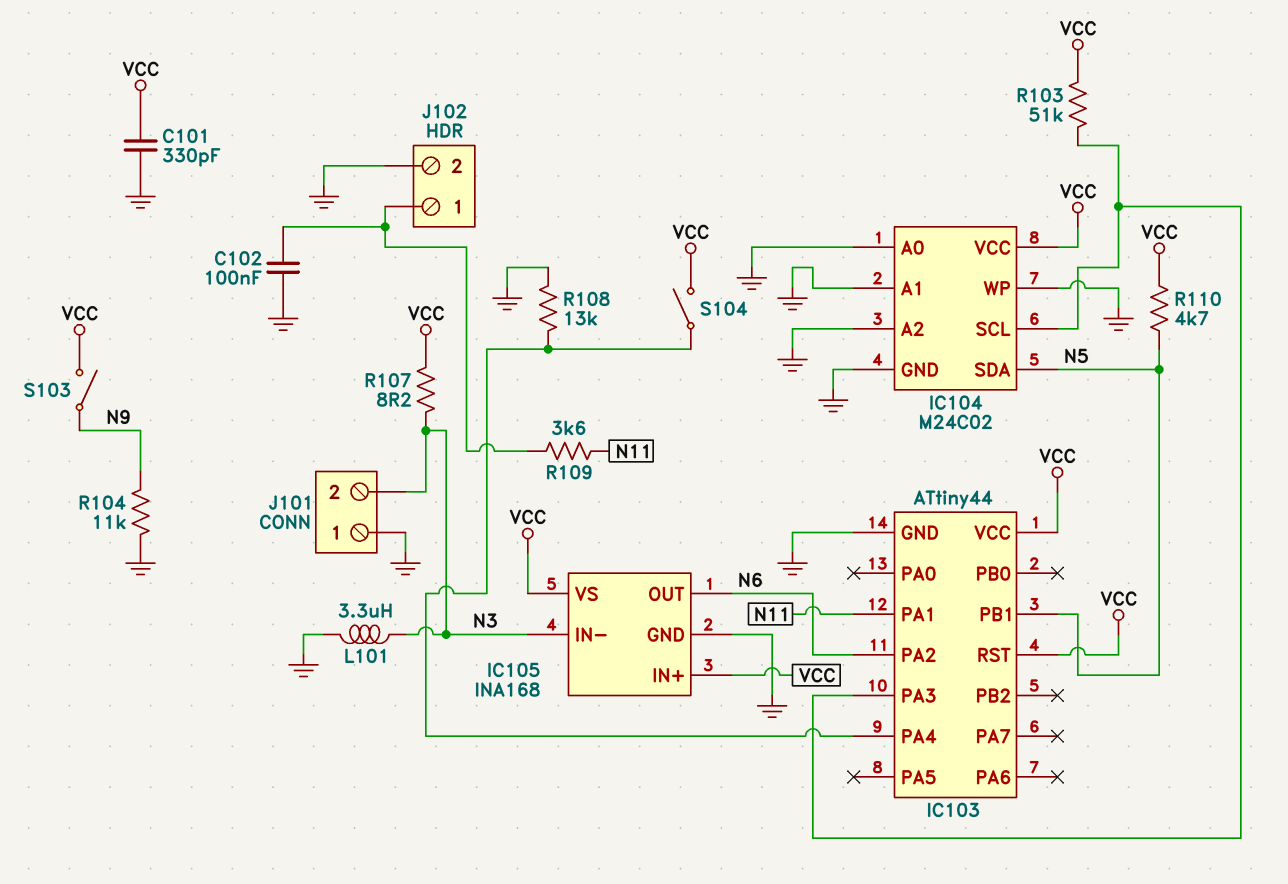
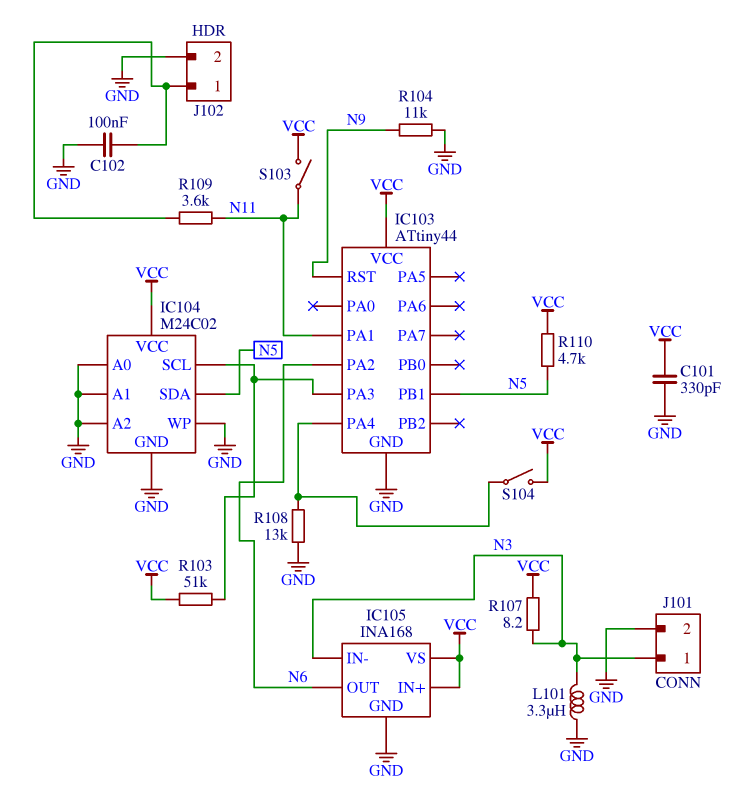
IC103 pin RST: VCC -> N9
J101 pin 1: GND -> N3
J101 pin 2: N3 -> GND
S103: switch (N9, VCC) -> switch (N11, VCC)

